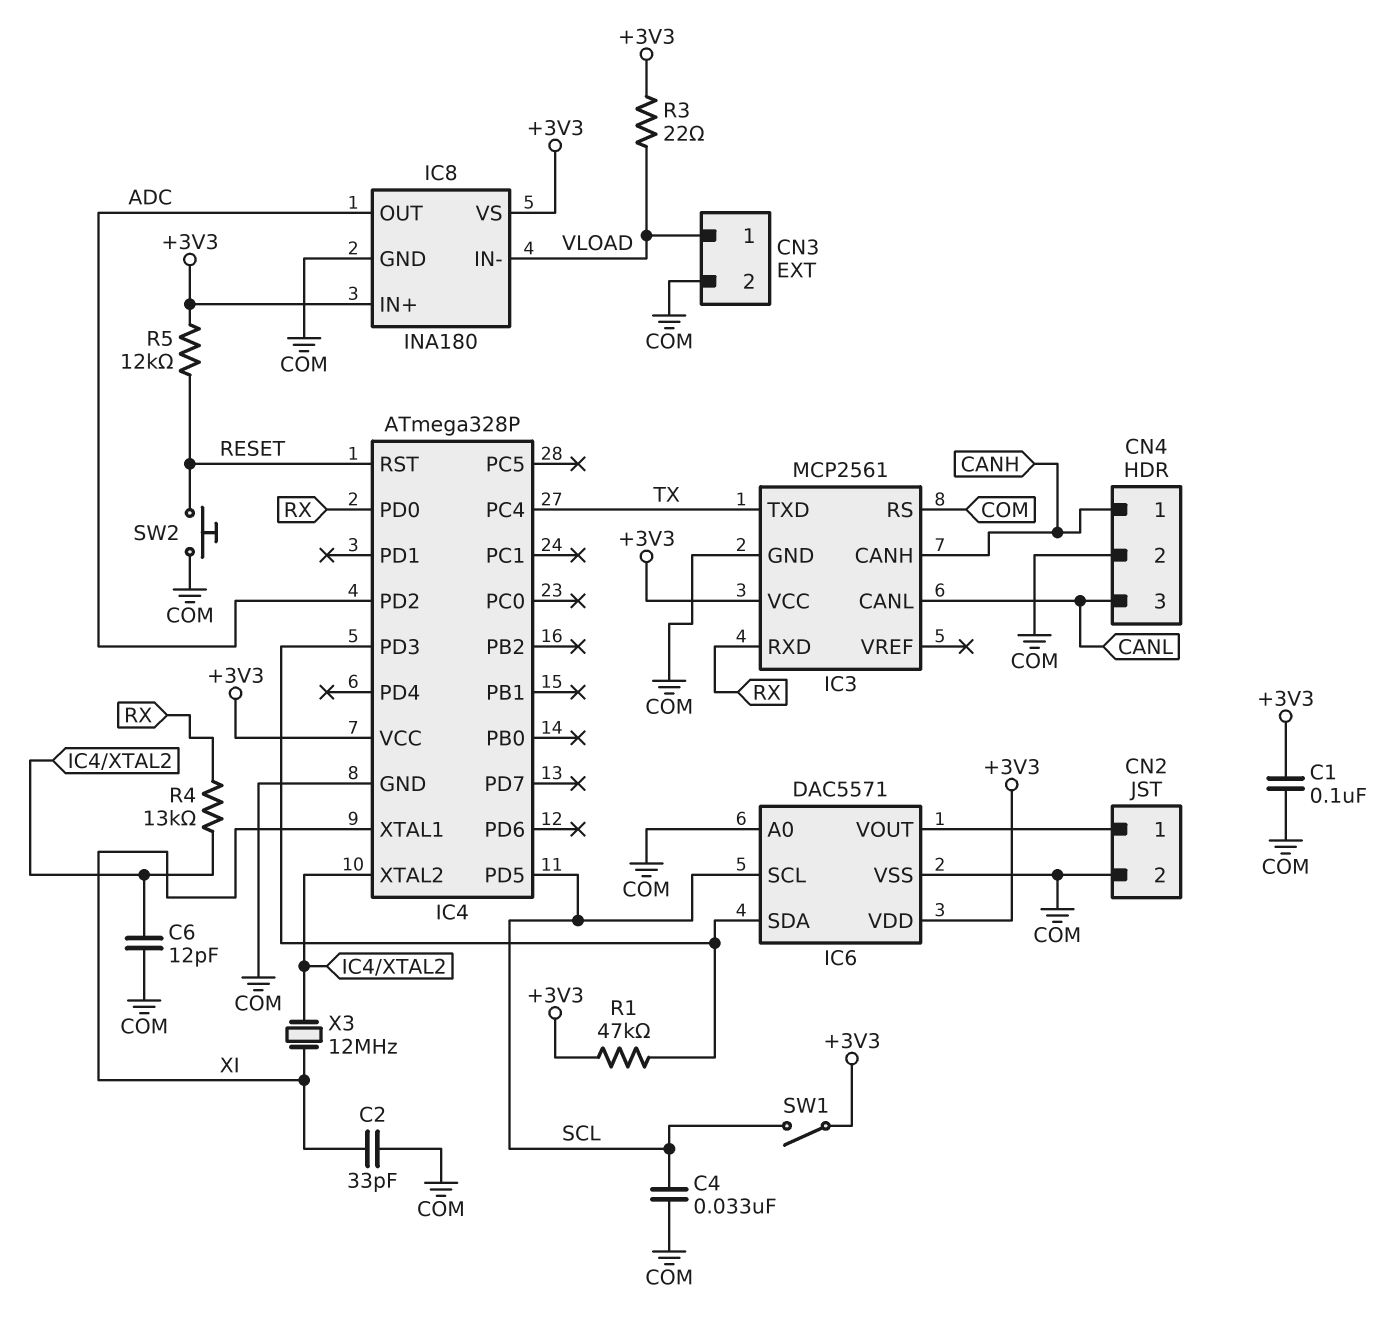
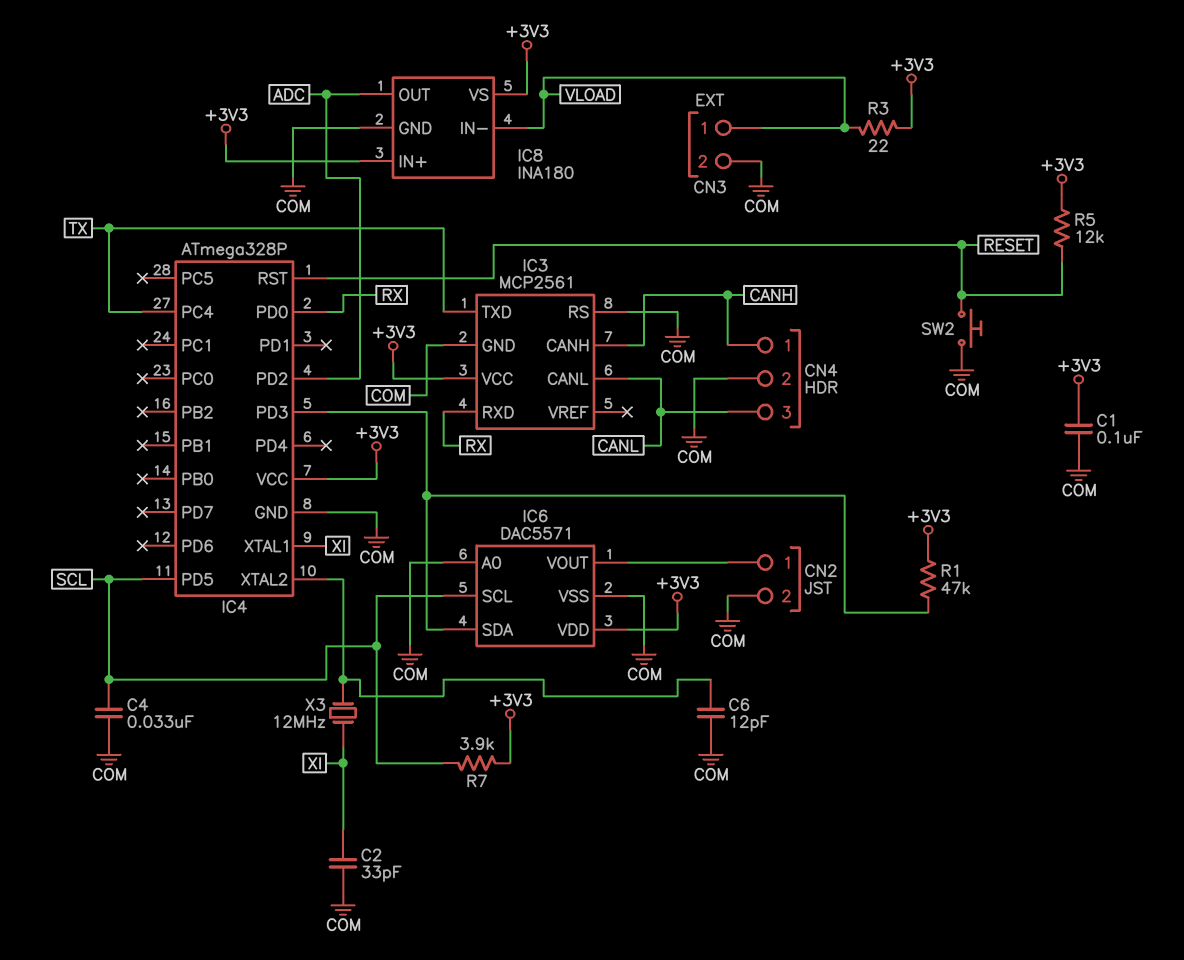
R4: 13k (IC4/XTAL2, RX) -> none
R7: none -> 3.9k (+3V3, SCL)
SW1: switch (+3V3, SCL) -> none

